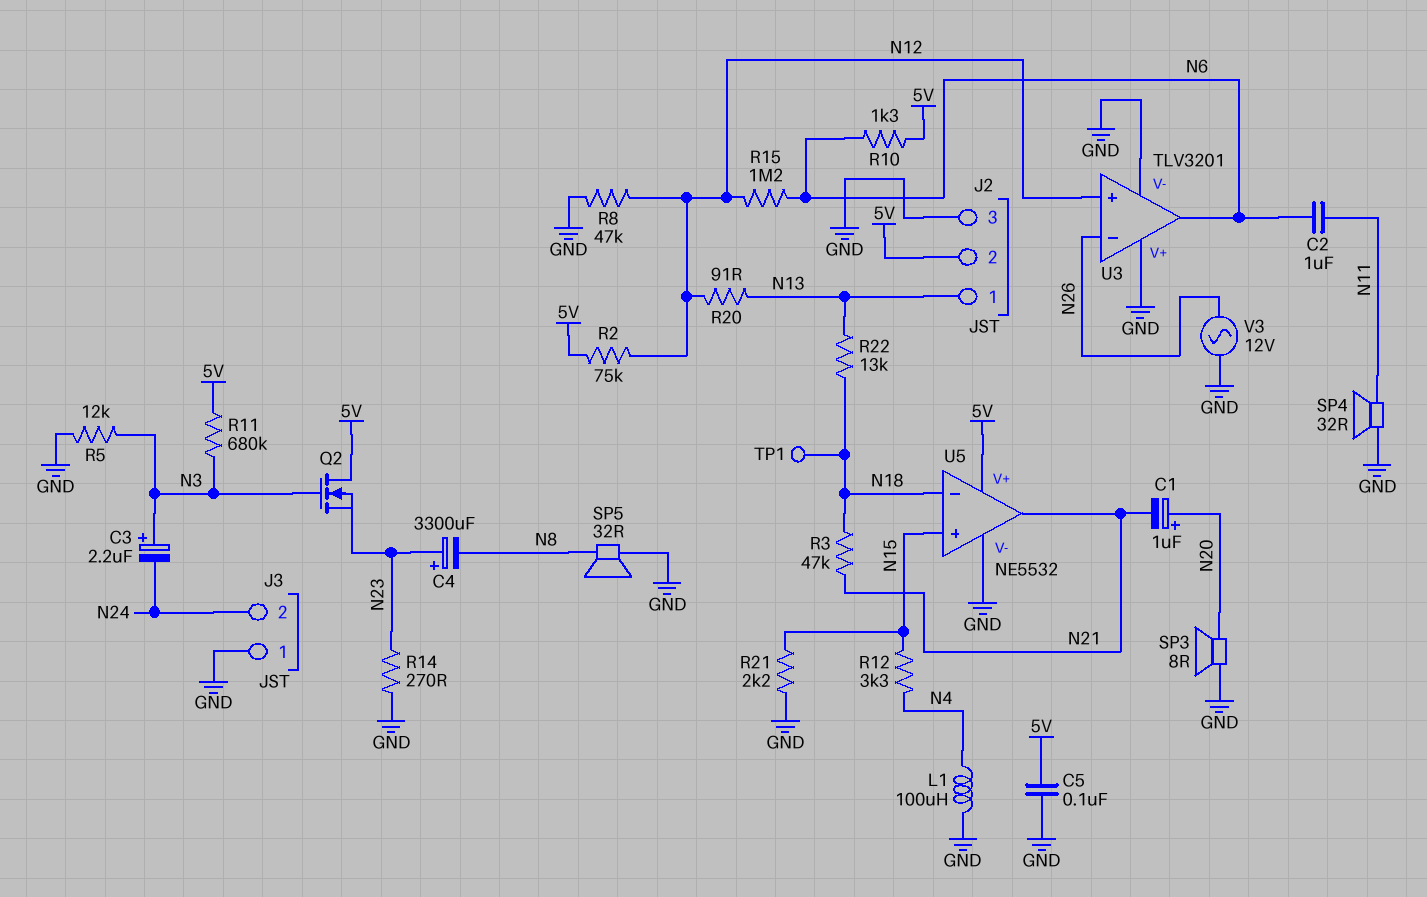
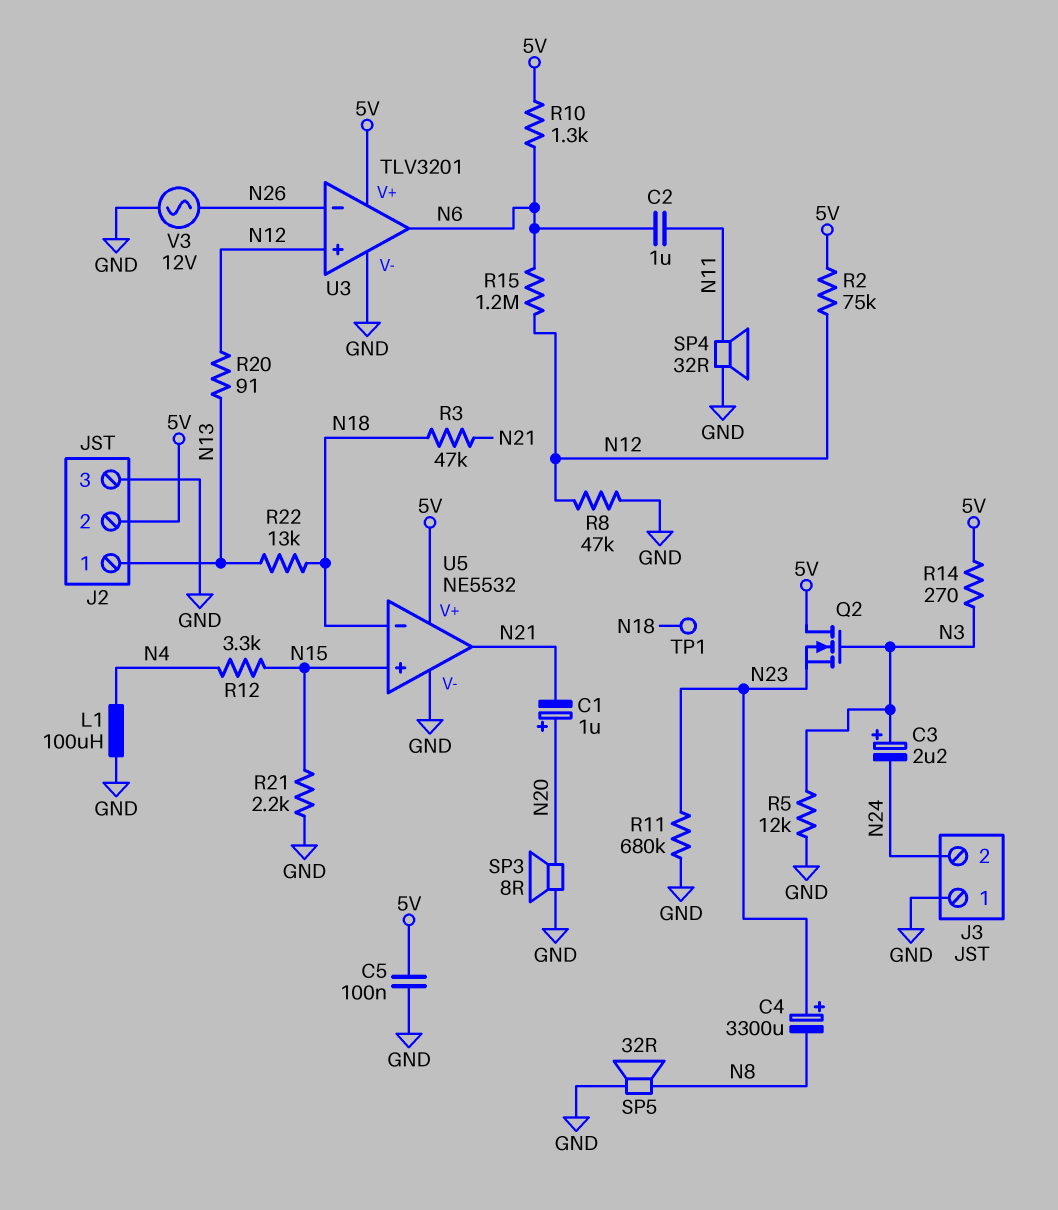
R11: 680k (5V, N3) -> 680k (GND, N23)
R14: 270 (GND, N23) -> 270 (5V, N3)
U3 pin V+: GND -> 5V

